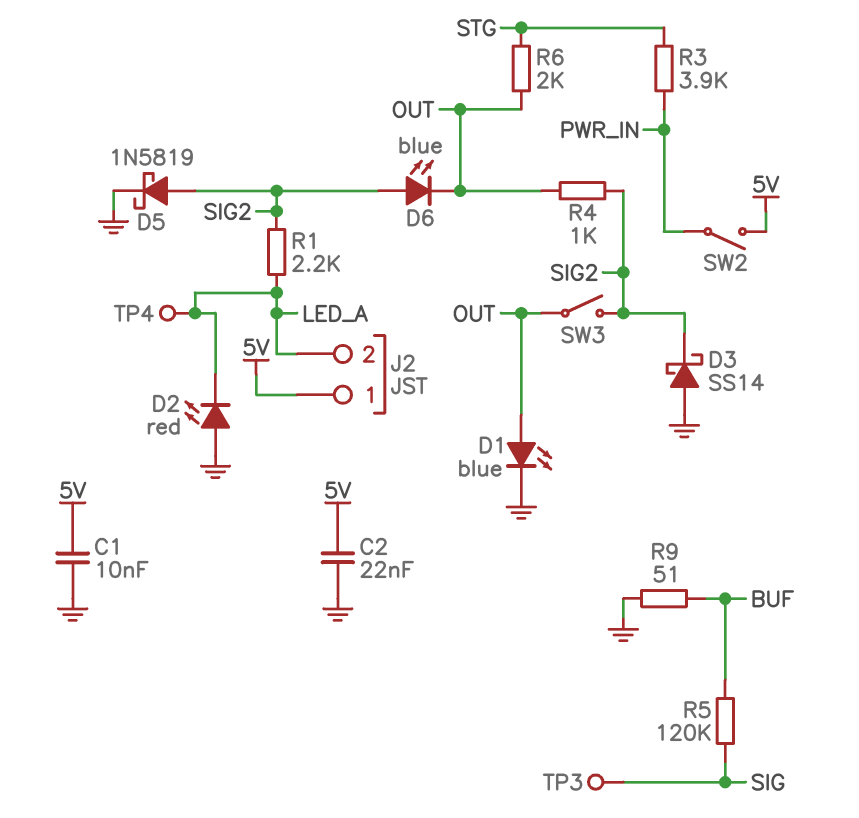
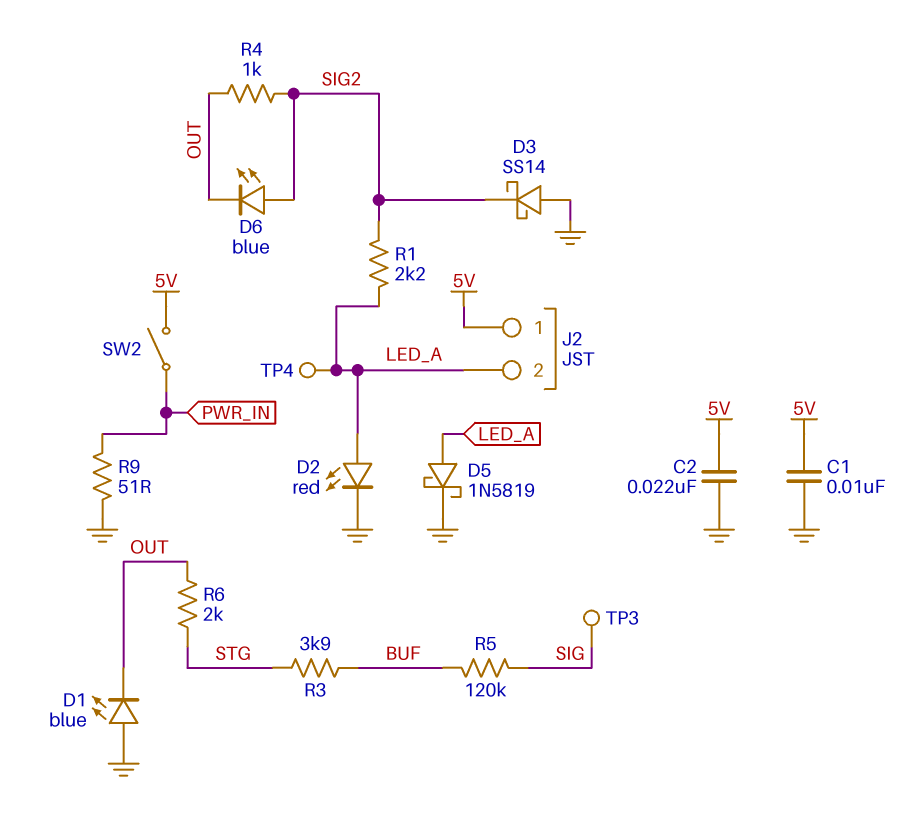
D1: LED blue (A OUT, K GND) -> LED blue (A GND, K OUT)
D2: LED red (A GND, K LED_A) -> LED red (A LED_A, K GND)
D5: schottky 1N5819 (A SIG2, K GND) -> schottky 1N5819 (A LED_A, K GND)
R3: 3.9k (PWR_IN, STG) -> 3.9k (BUF, STG)
R9: 51 (BUF, GND) -> 51 (GND, PWR_IN)
SW3: switch (OUT, SIG2) -> none

